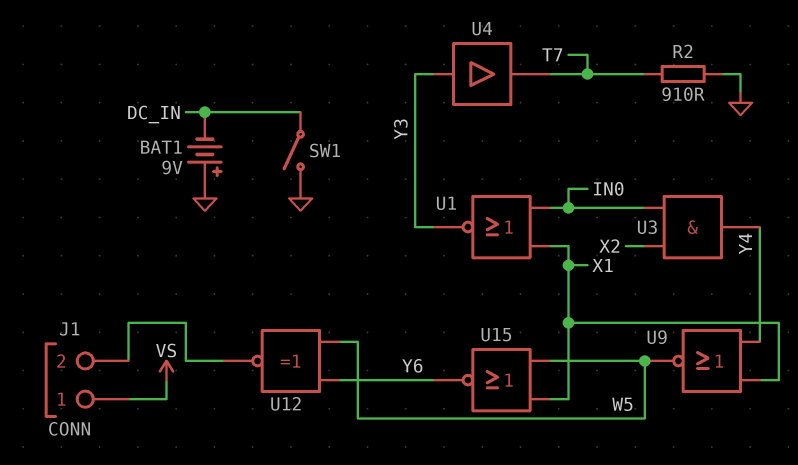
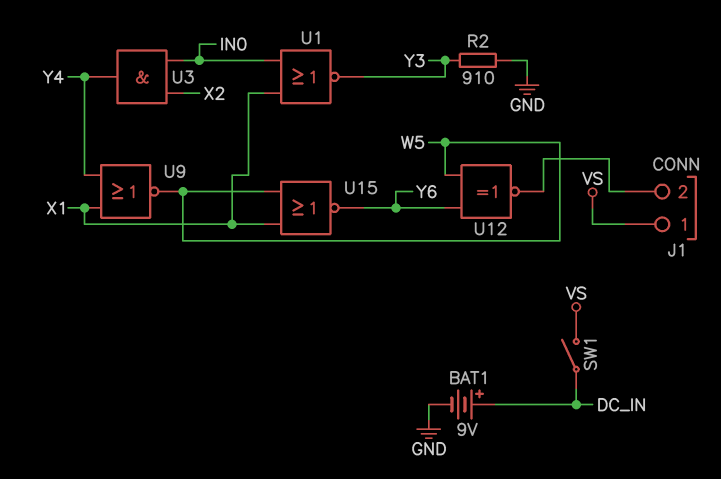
BAT1: 9V (plus GND, minus DC_IN) -> 9V (plus DC_IN, minus GND)
R2: 910 (GND, T7) -> 910 (GND, Y3)
SW1: switch (DC_IN, GND) -> switch (DC_IN, VS)
U4: buffer (in Y3, out T7) -> none

